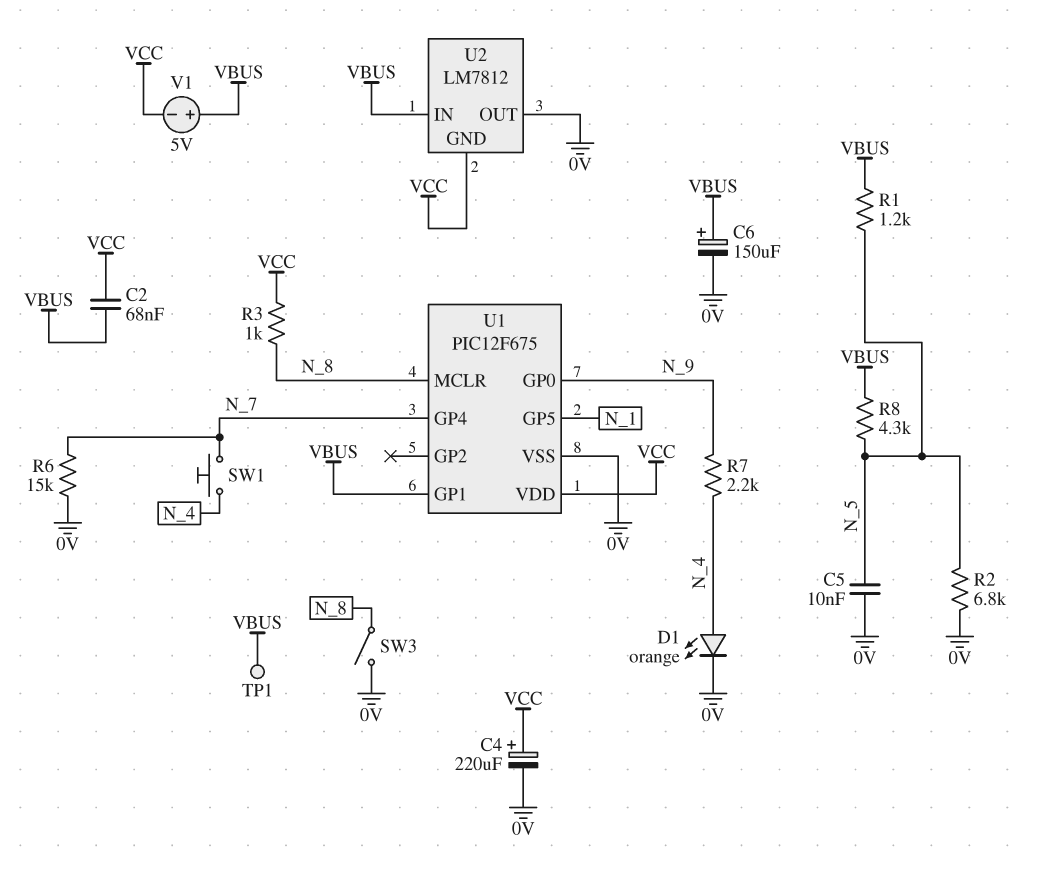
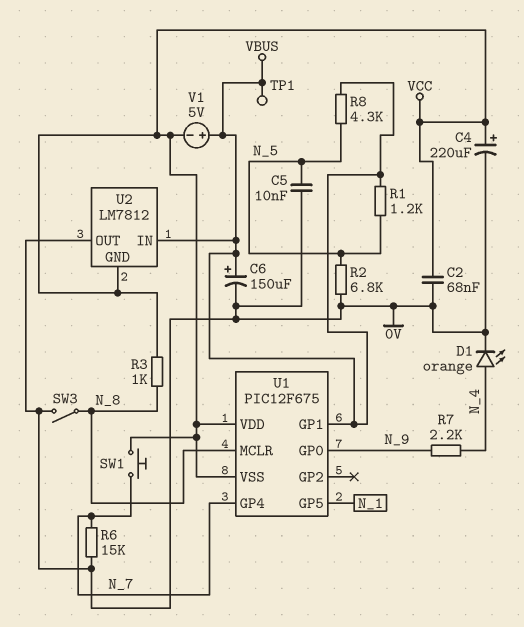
C2: 68nF (VBUS, VCC) -> 68nF (0V, VCC)
SW1: button (N_4, N_7) -> button (N_7, VCC)
U1 pin VSS: 0V -> VCC

